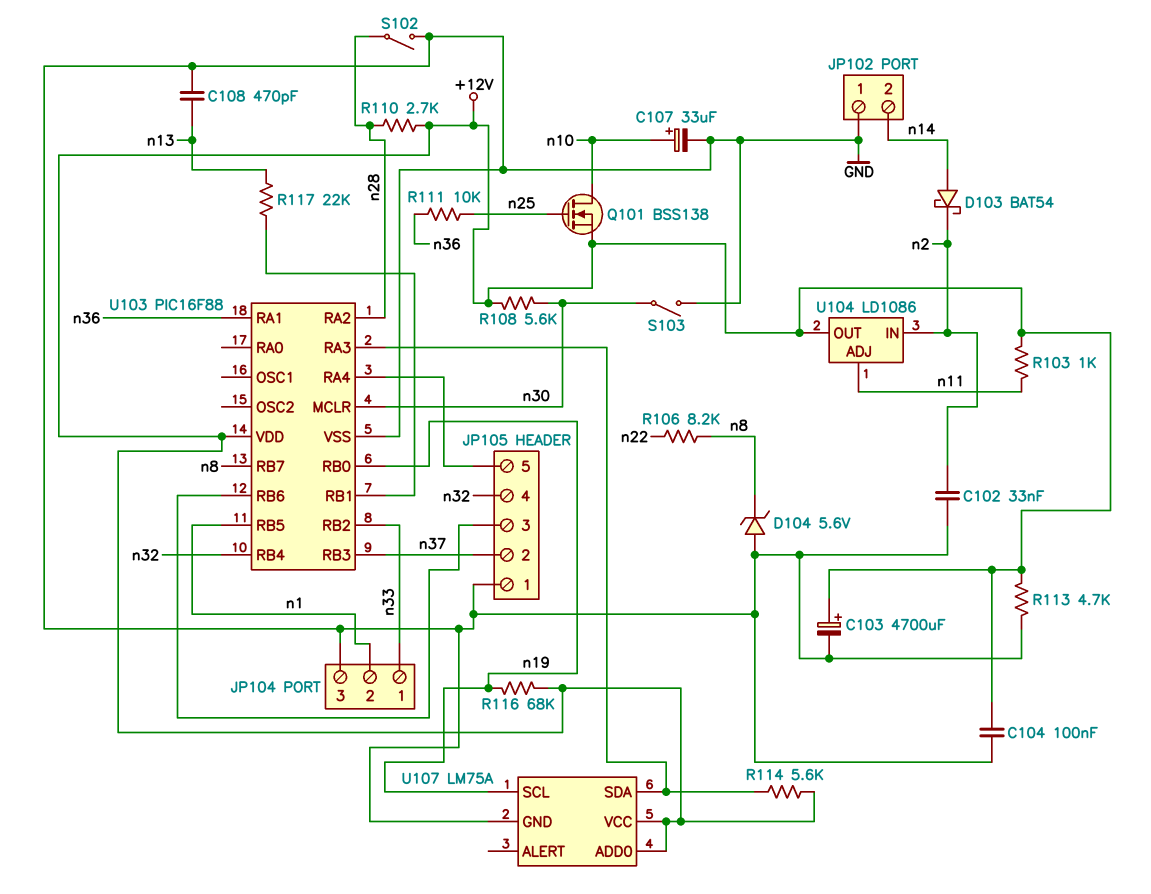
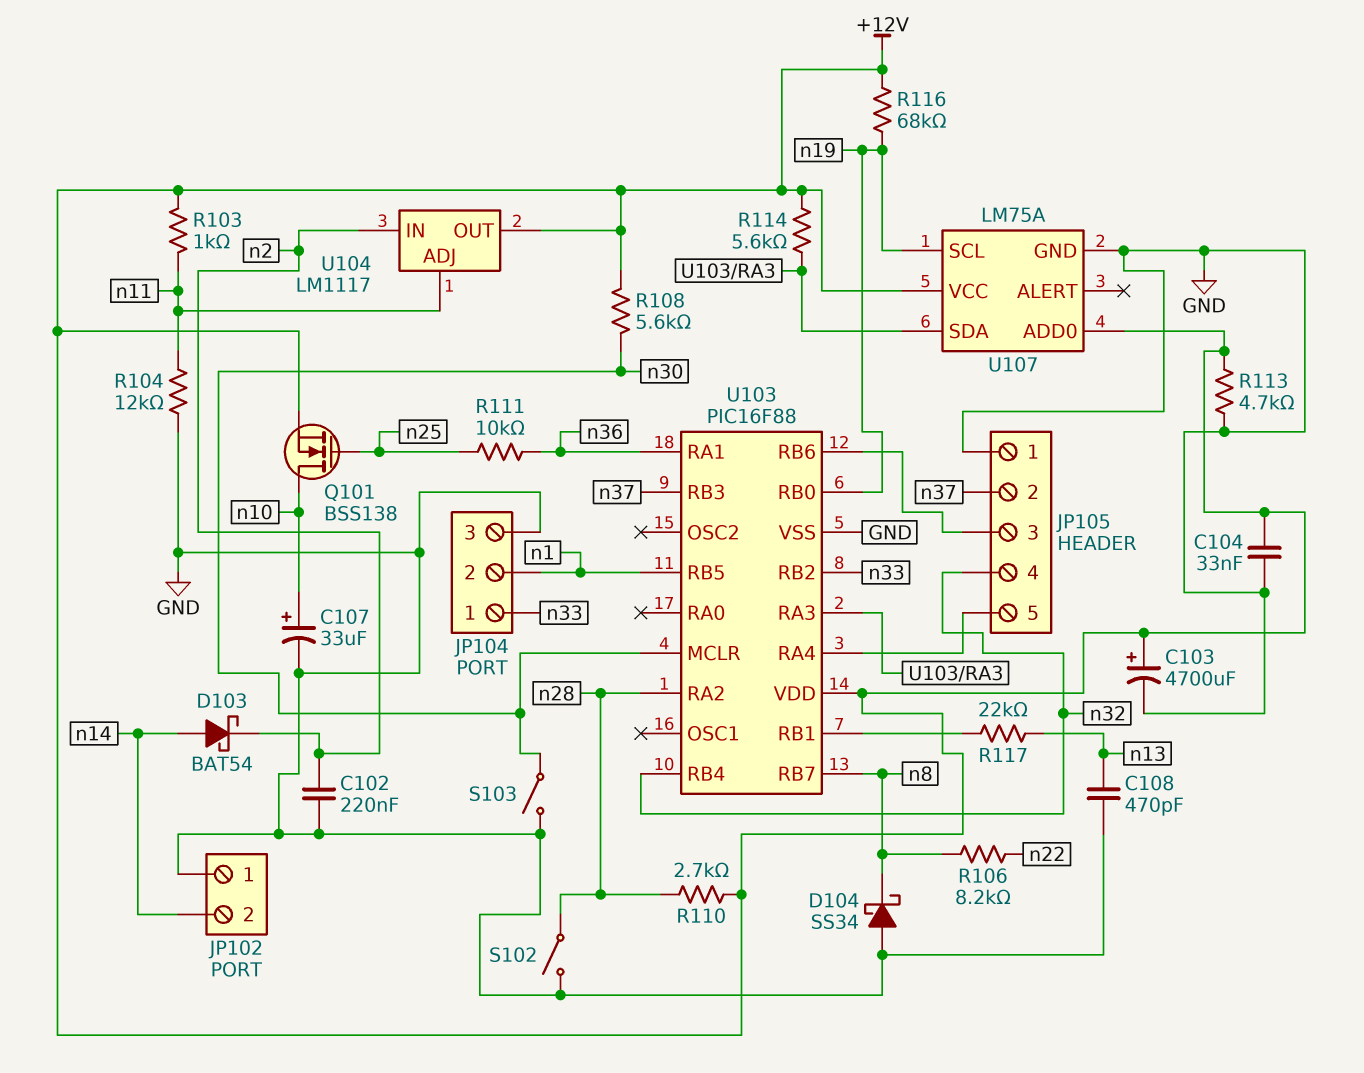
C102: 33nF (GND, n2) -> 220nF (GND, n2)
C104: 100nF (+12V, GND) -> 33nF (+12V, GND)
D104: zener 5.6V (A GND, K n8) -> schottky SS34 (A GND, K n8)
R104: none -> 12k (GND, n11)
U104: LD1086 -> LM1117

